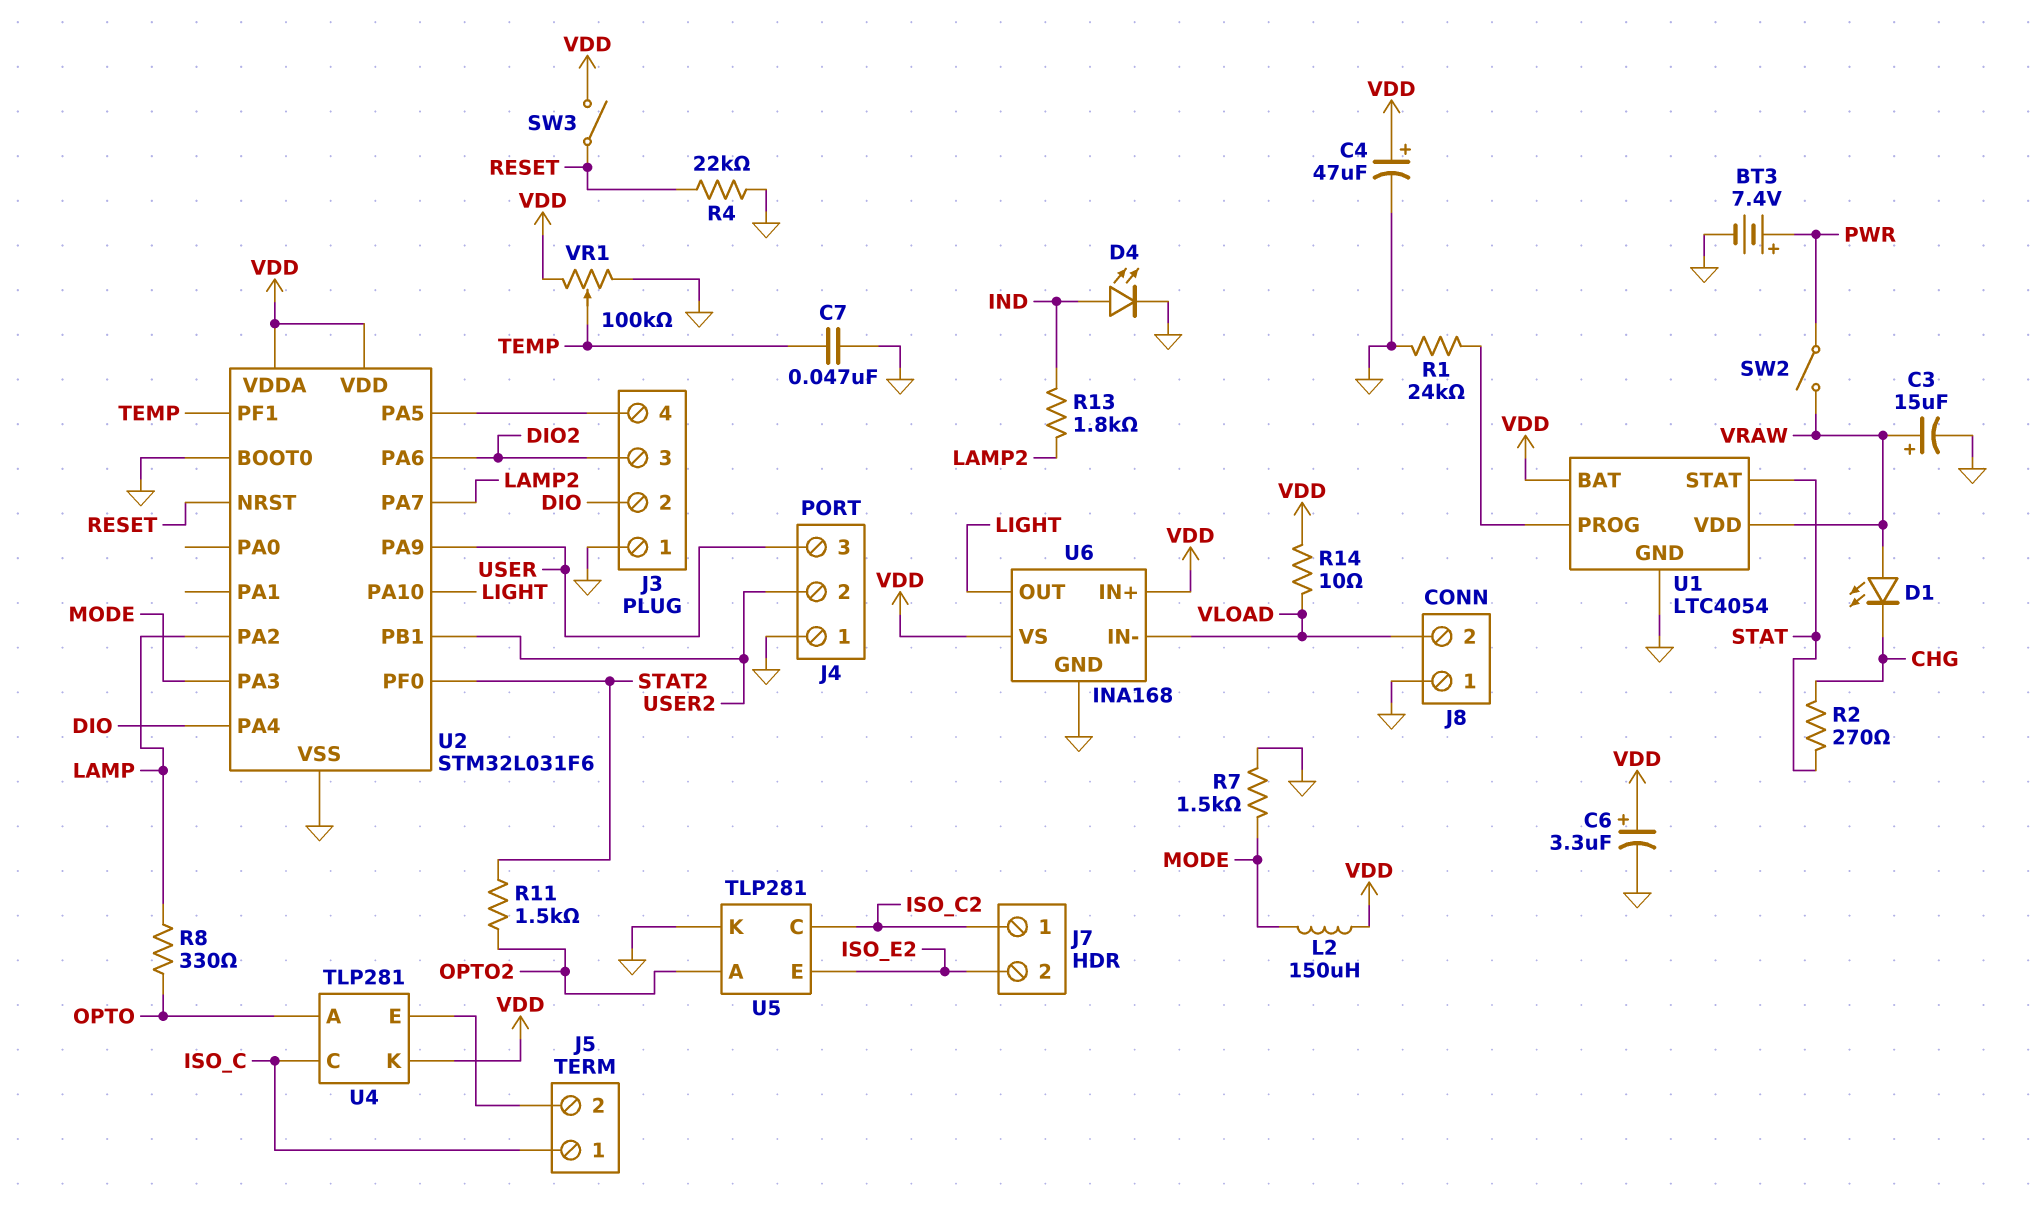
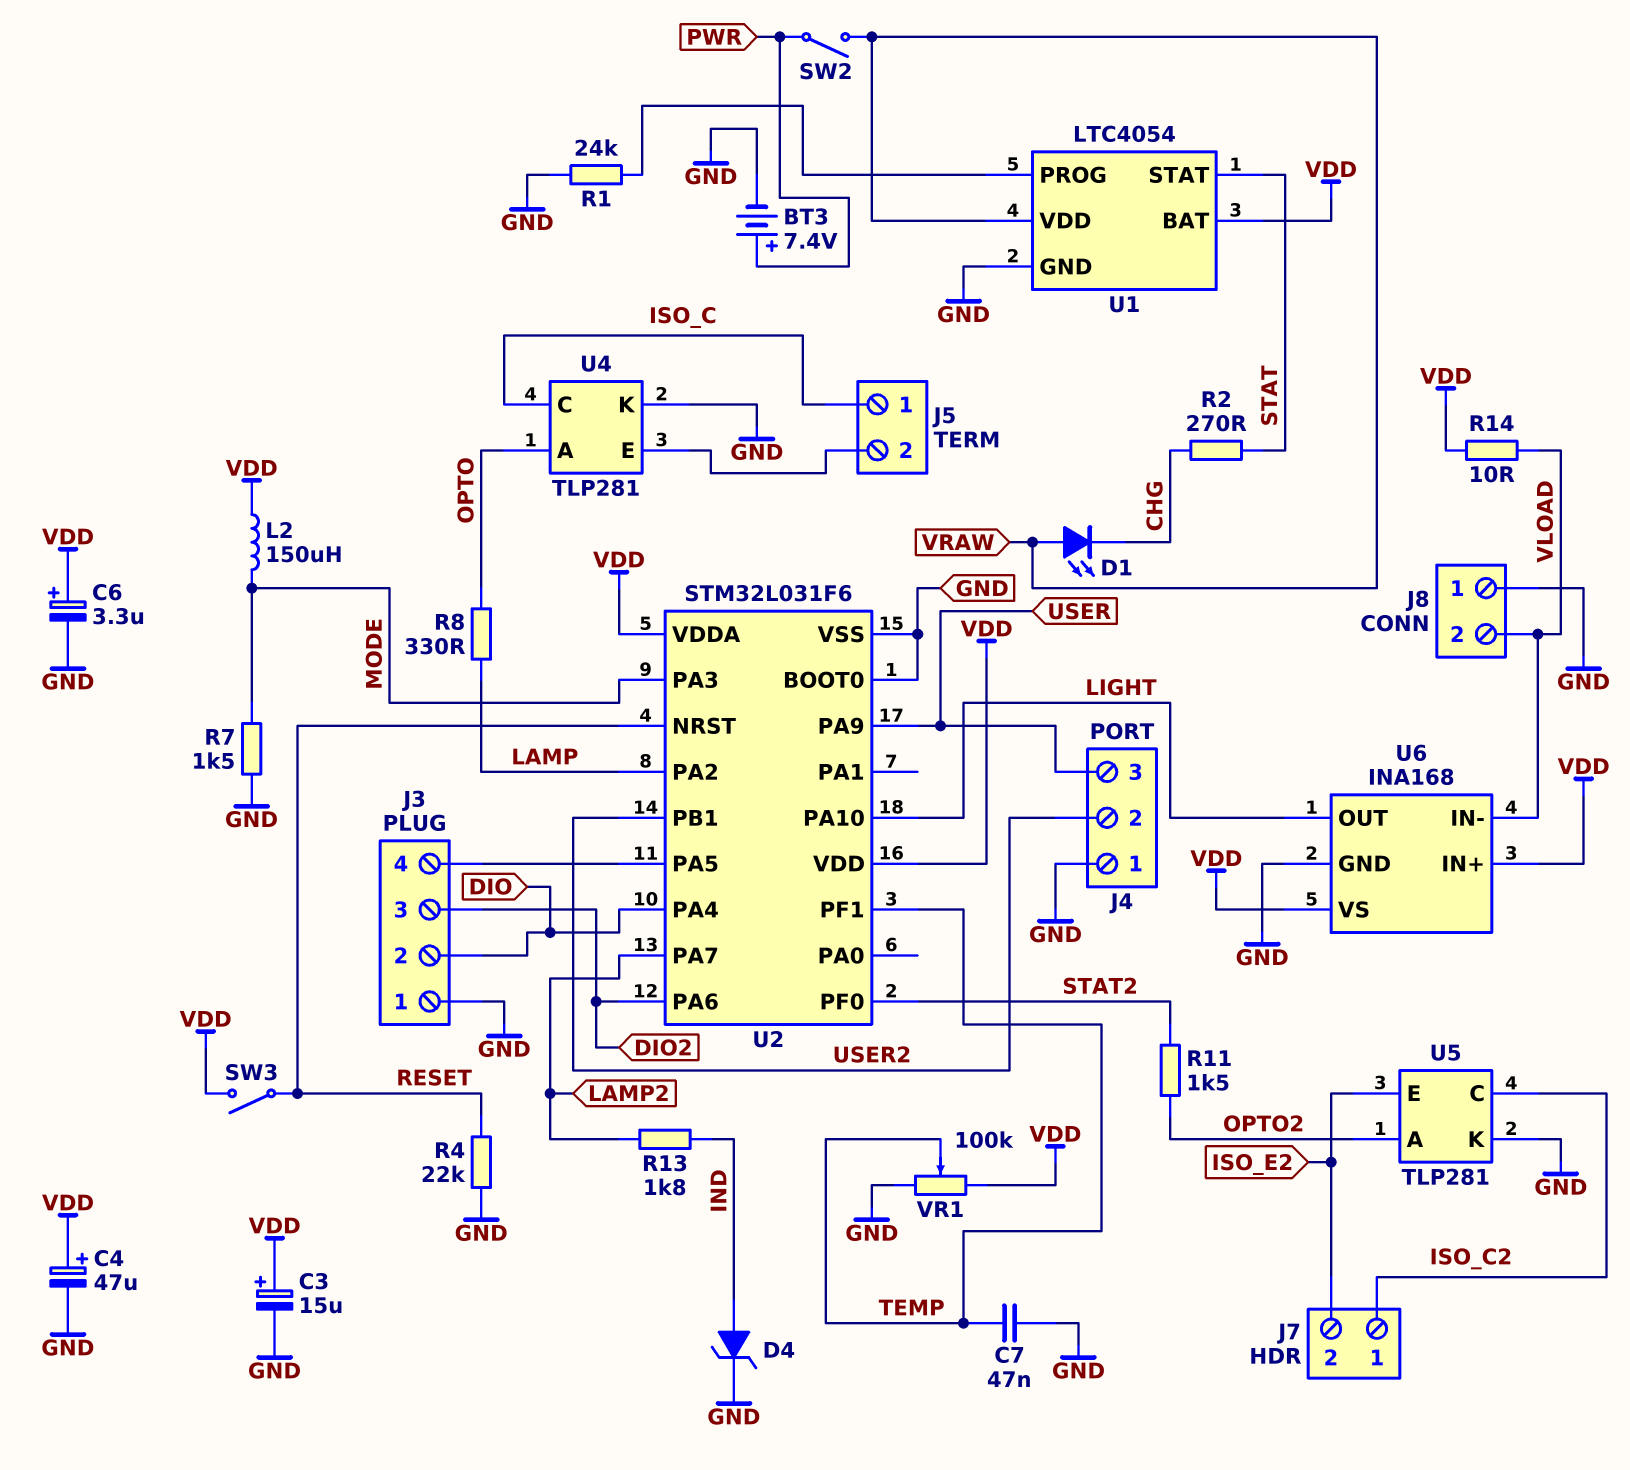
C3: 15uF (plus VRAW, minus GND) -> 15uF (plus VDD, minus GND)
D4: LED (A IND, K GND) -> zener (A IND, K GND)
U4 pin K: VDD -> GND

